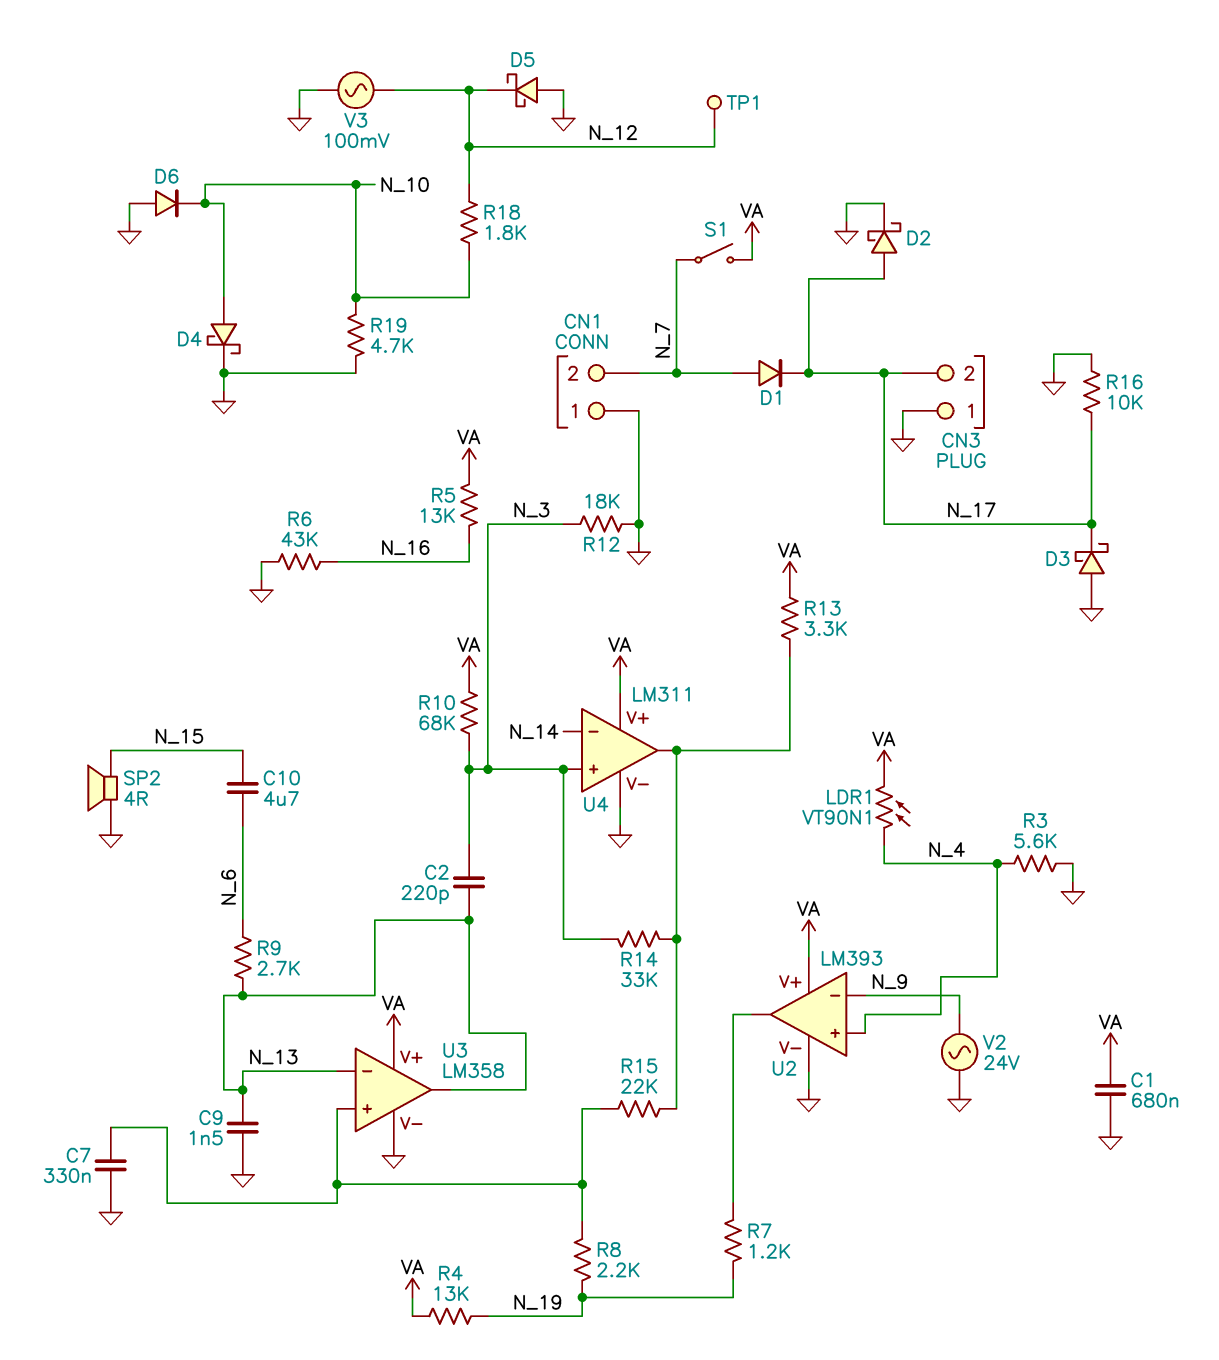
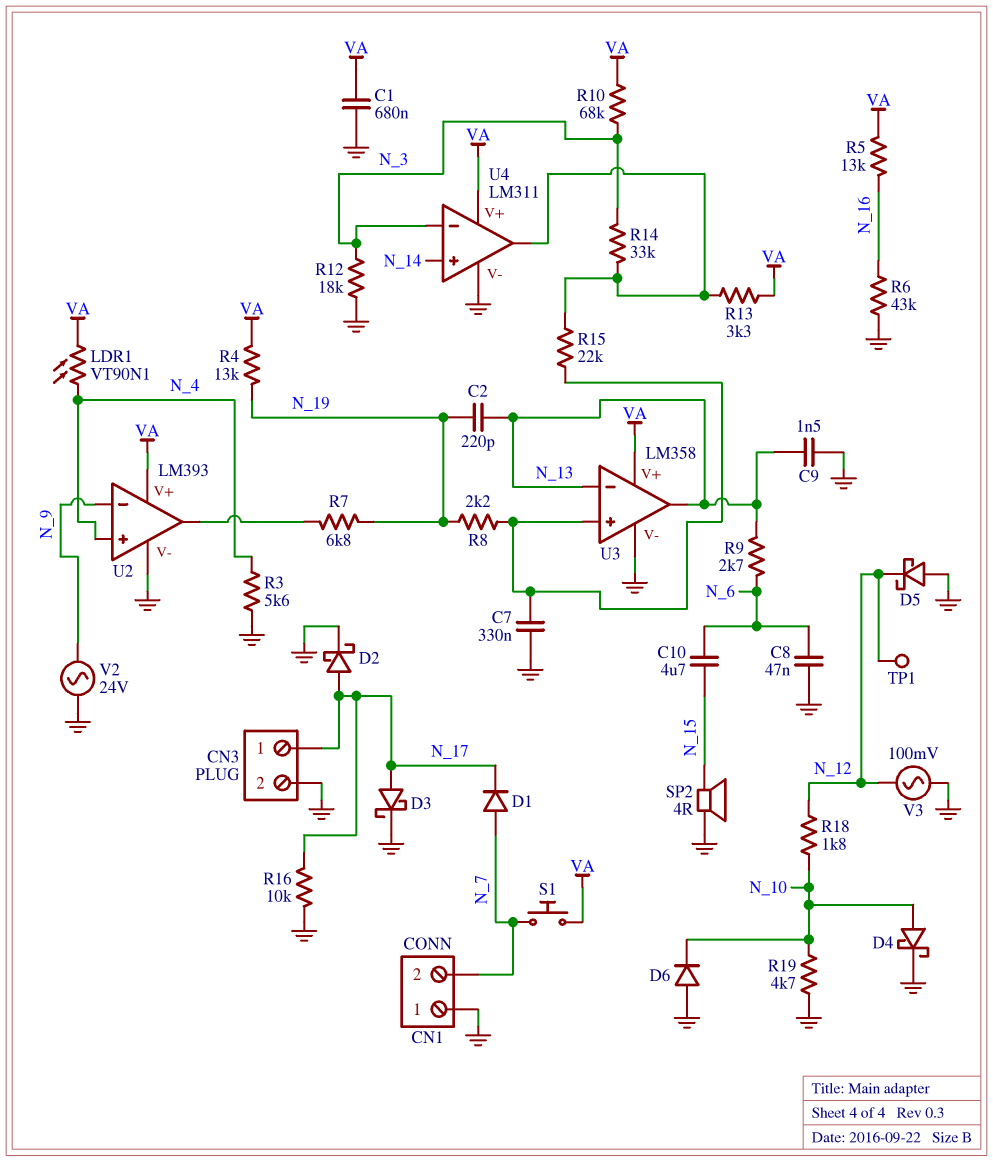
C2: 220pF (N_3, N_13) -> 220pF (N_13, N_19)
C8: none -> 47nF (GND, N_6)
CN3 pin 1: GND -> N_17
CN3 pin 2: N_17 -> GND
D3: schottky (A GND, K N_17) -> schottky (A N_17, K GND)
R7: 1.2k (N_19, U2/out) -> 6.8k (N_19, U2/out)
S1: switch (N_7, VA) -> button (N_7, VA)
U4 pin in+: N_3 -> N_14
U4 pin in-: N_14 -> N_3

